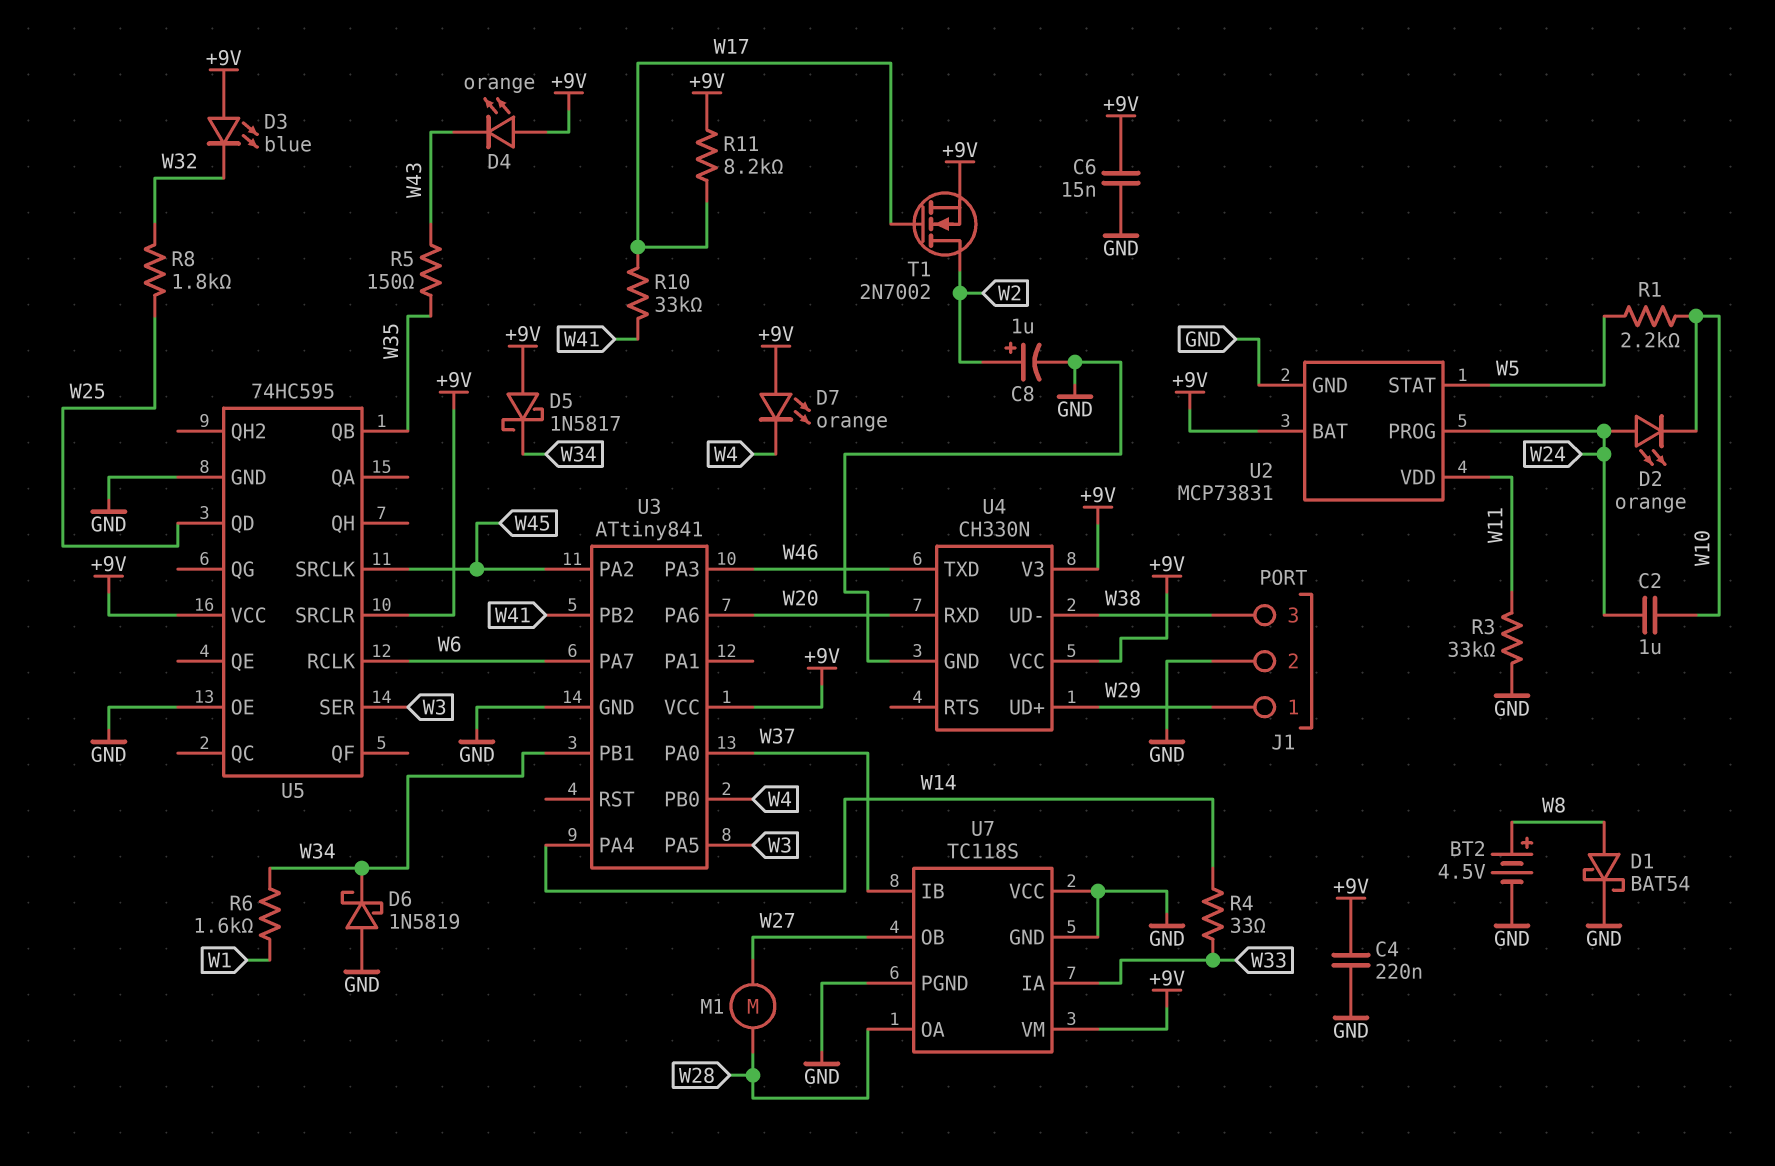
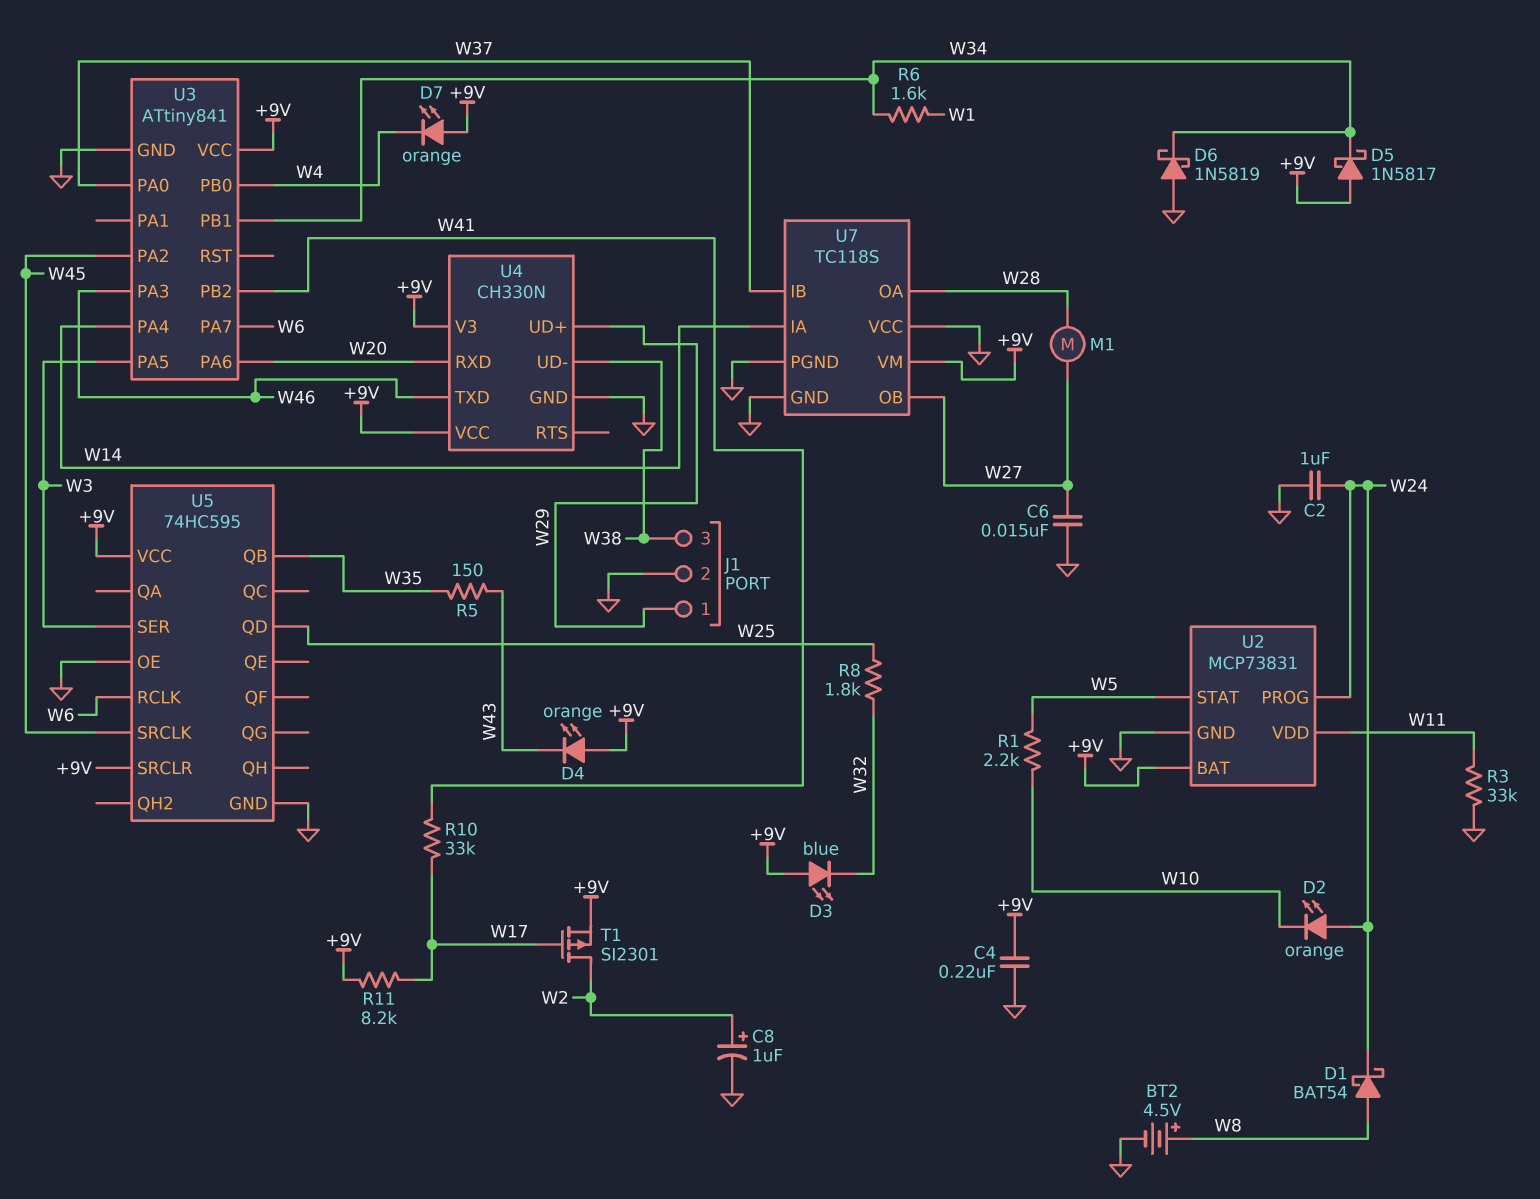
C2: 1uF (W10, W24) -> 1uF (GND, W24)
C6: 15nF (+9V, GND) -> 15nF (GND, W27)
D1: schottky BAT54 (A W8, K GND) -> schottky BAT54 (A W8, K W24)
R4: 33 (W14, W33) -> none
T1: NMOS 2N7002 (G W17, D W2, S +9V) -> PMOS SI2301 (G W17, D W2, S +9V)
U7 pin IA: W33 -> W14

